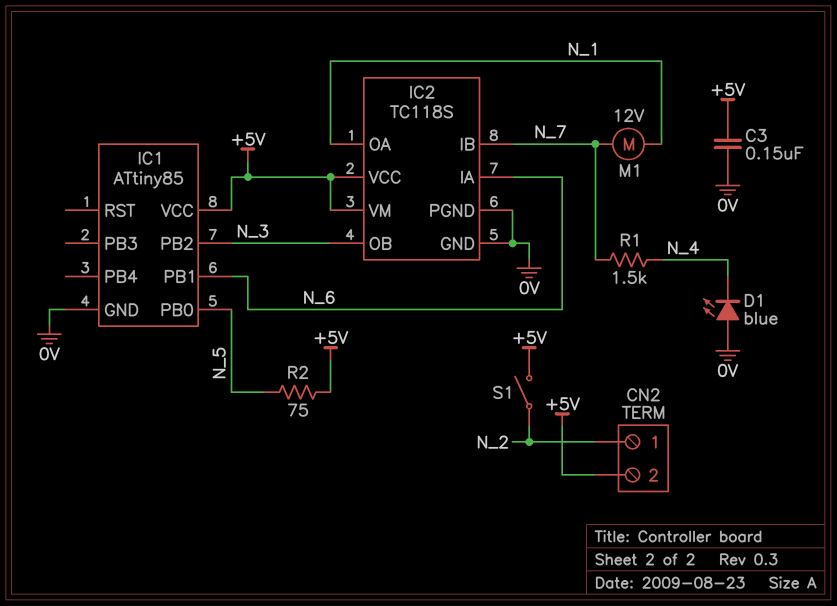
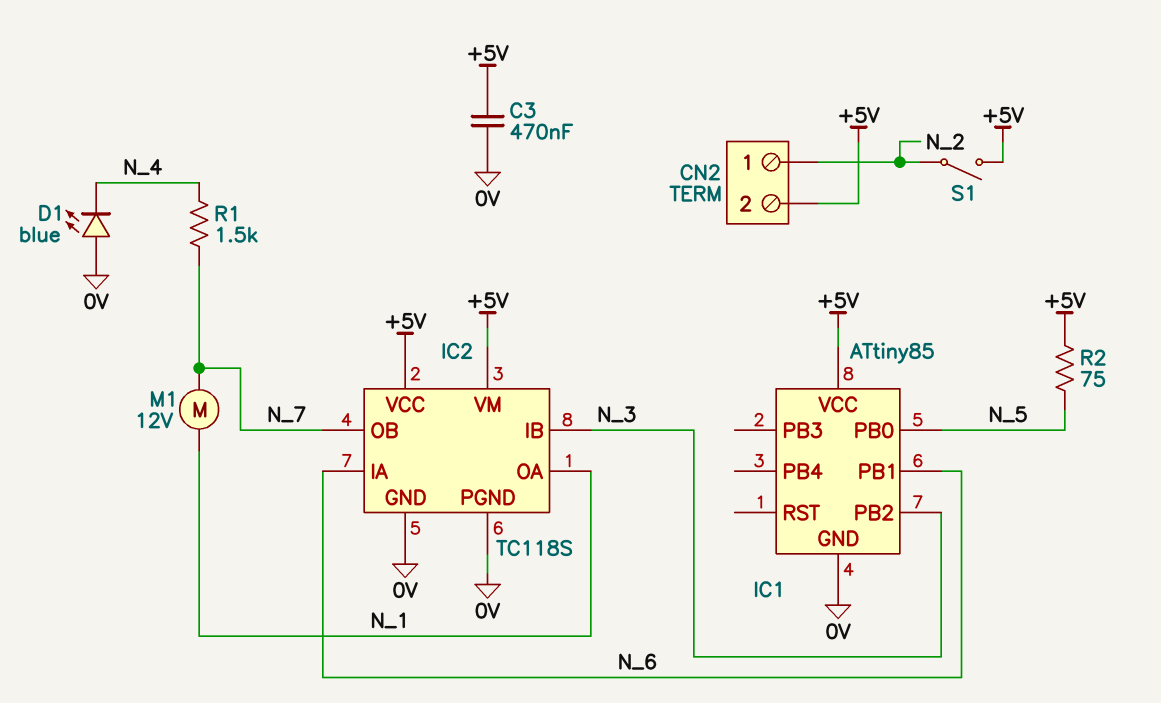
C3: 150nF (+5V, 0V) -> 470nF (+5V, 0V)
IC2 pin IB: N_7 -> N_3
IC2 pin OB: N_3 -> N_7

